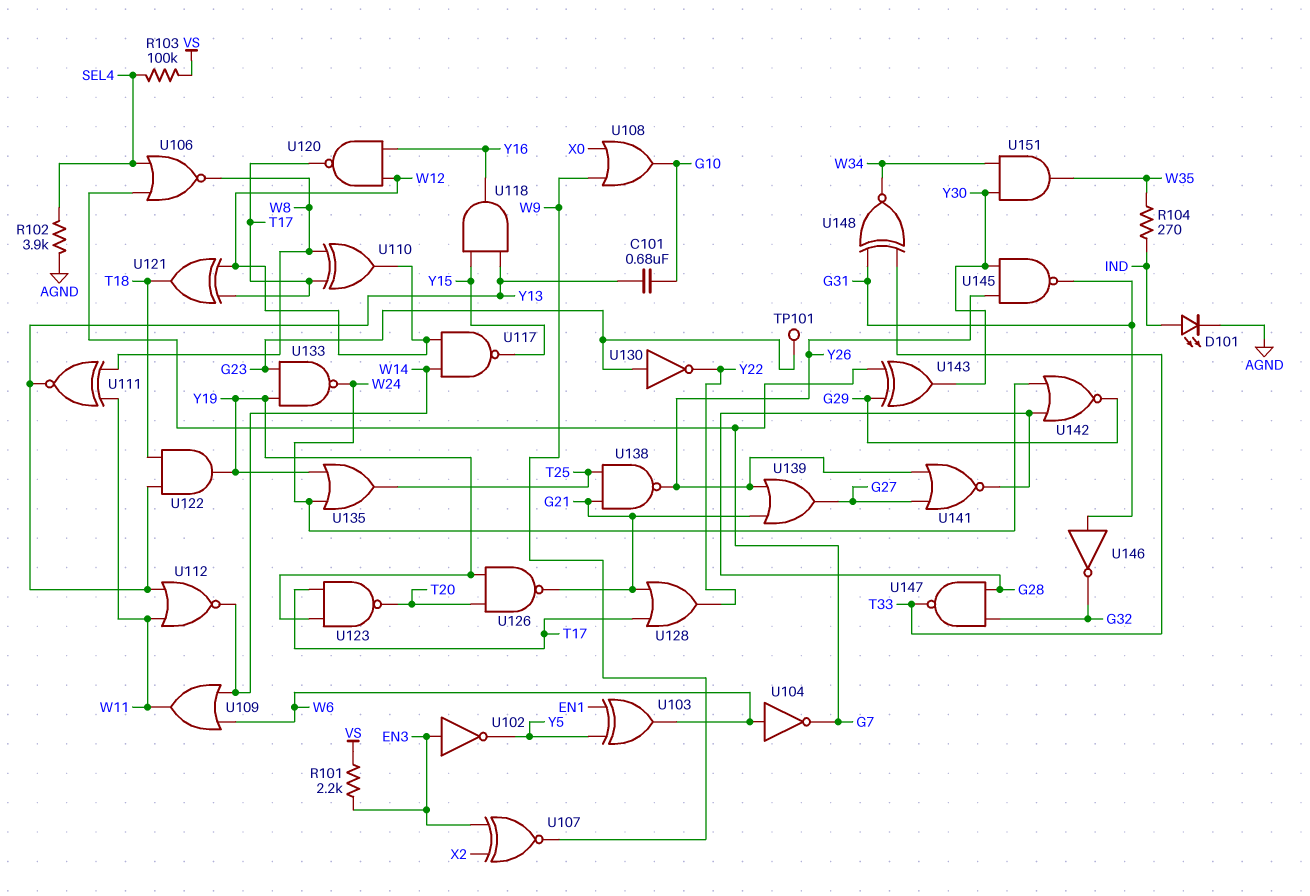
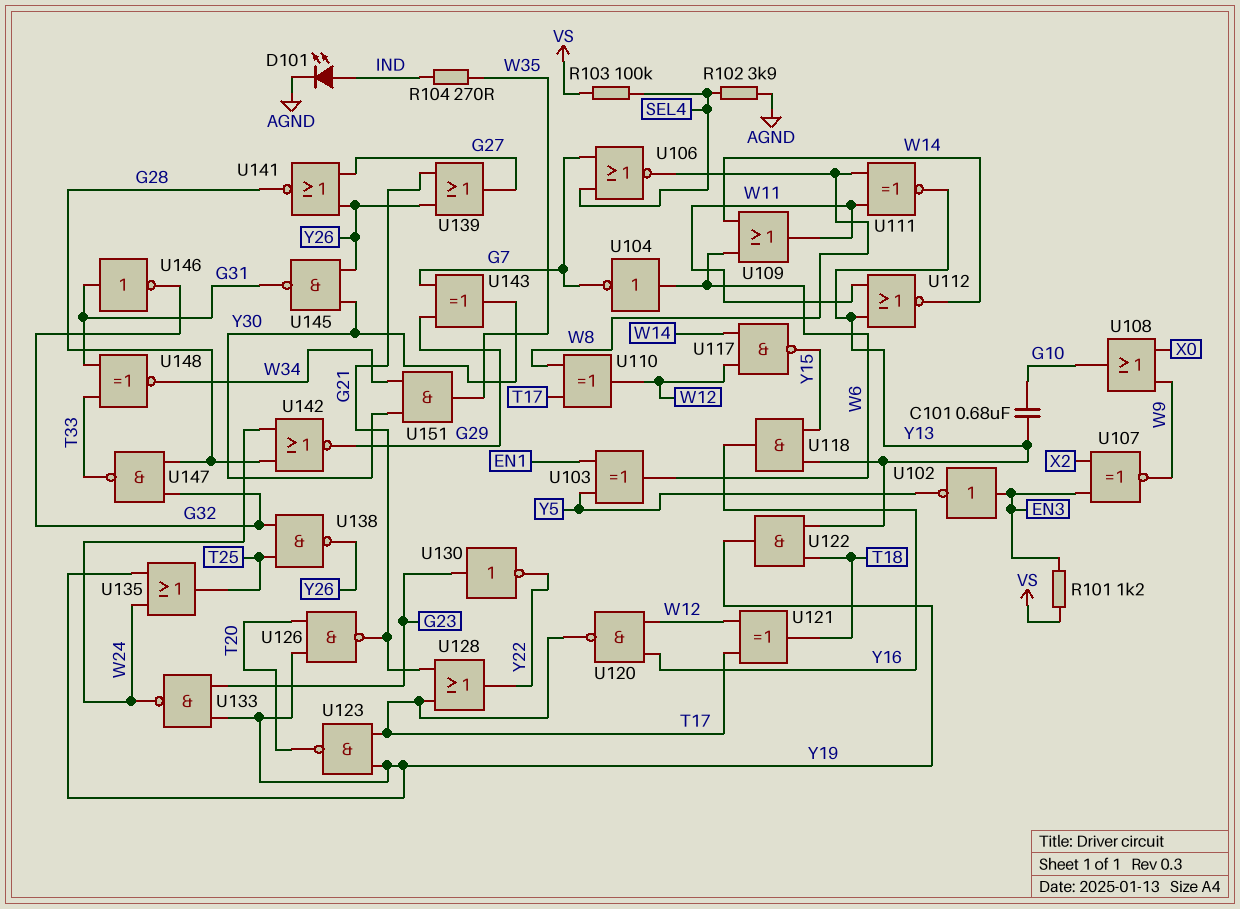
R101: 2.2k (EN3, VS) -> 1.2k (EN3, VS)
TP101: test point (G23) -> none
U138: NAND (in G21, in T25, out Y26) -> NAND (in G32, in T25, out Y26)

